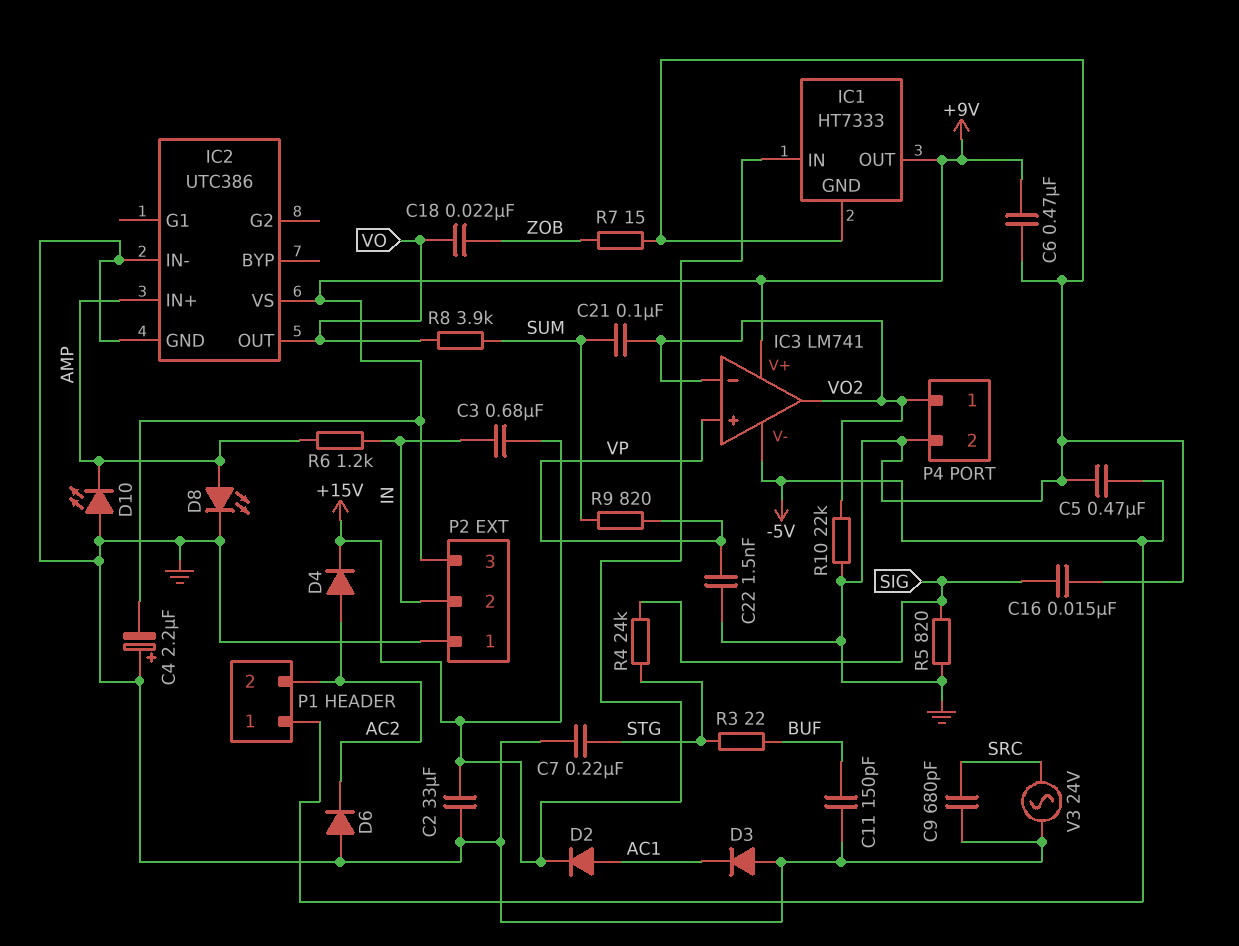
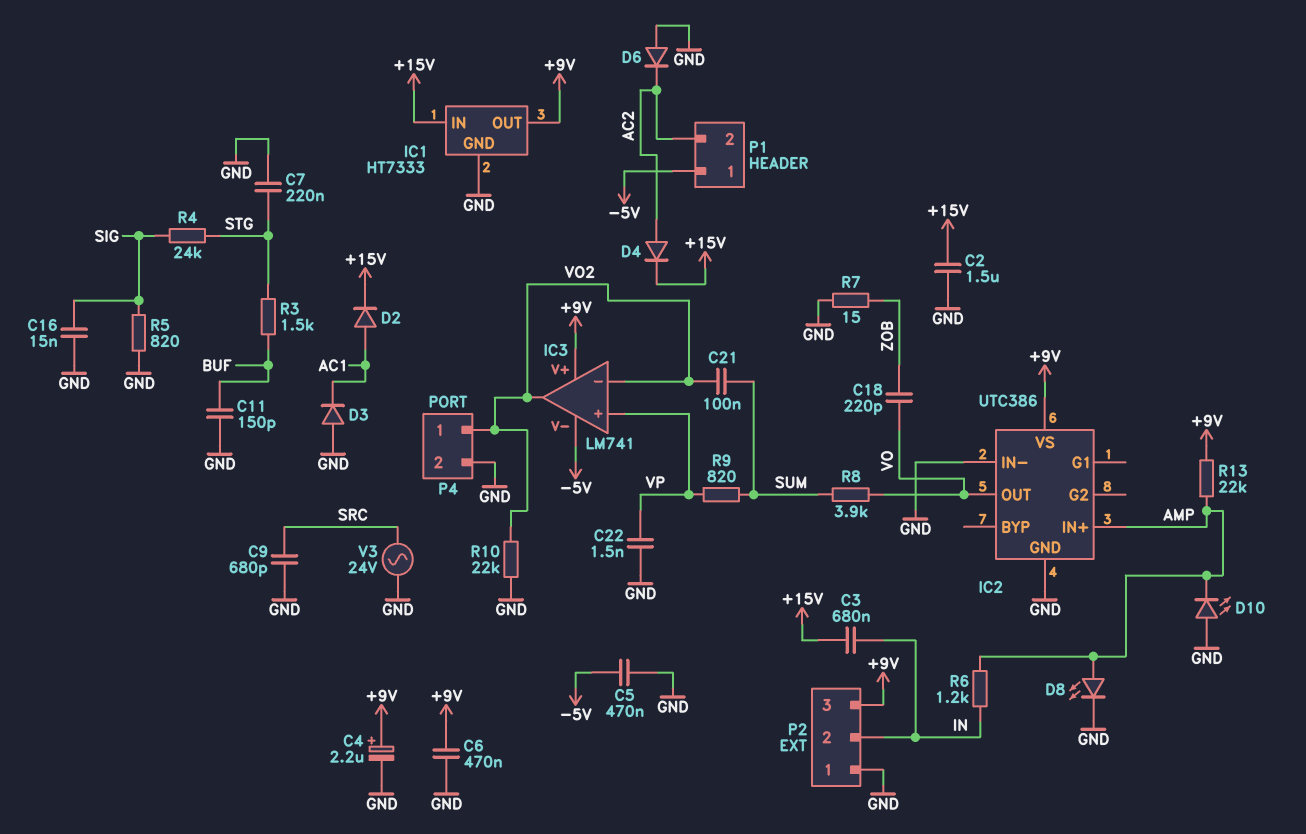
C2: 33uF (+15V, GND) -> 1.5uF (+15V, GND)
C4: 2.2uF (plus GND, minus +9V) -> 2.2uF (plus +9V, minus GND)
C18: 22nF (VO, ZOB) -> 220pF (VO, ZOB)
R3: 22 (BUF, STG) -> 1.5k (BUF, STG)
R13: none -> 22k (+9V, AMP)

